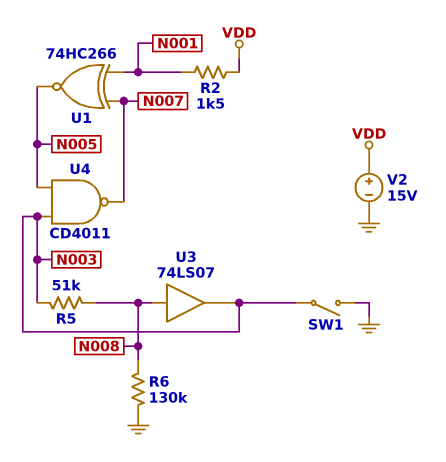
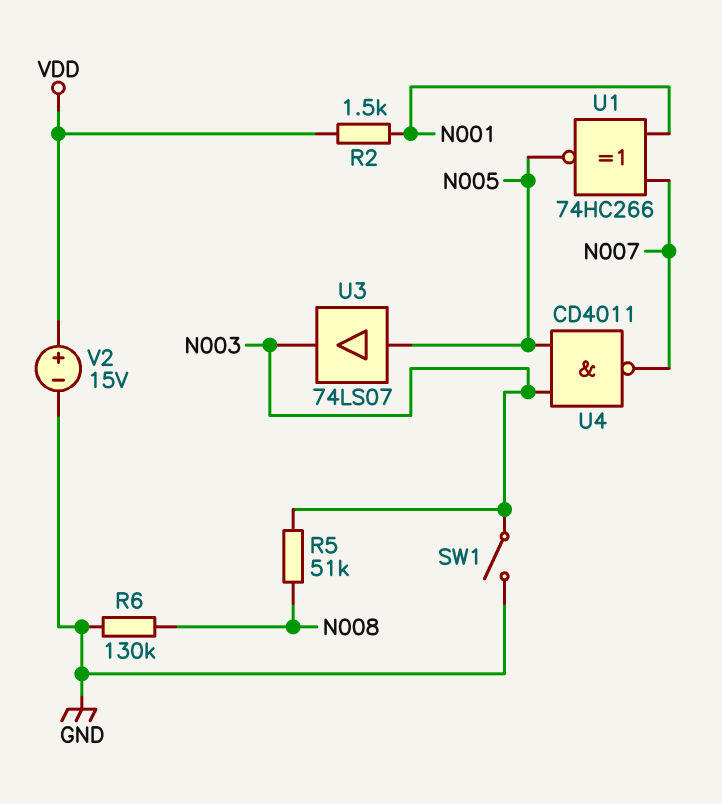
U3: buffer 74LS07 (in N008, out N003) -> buffer 74LS07 (in N005, out N003)

